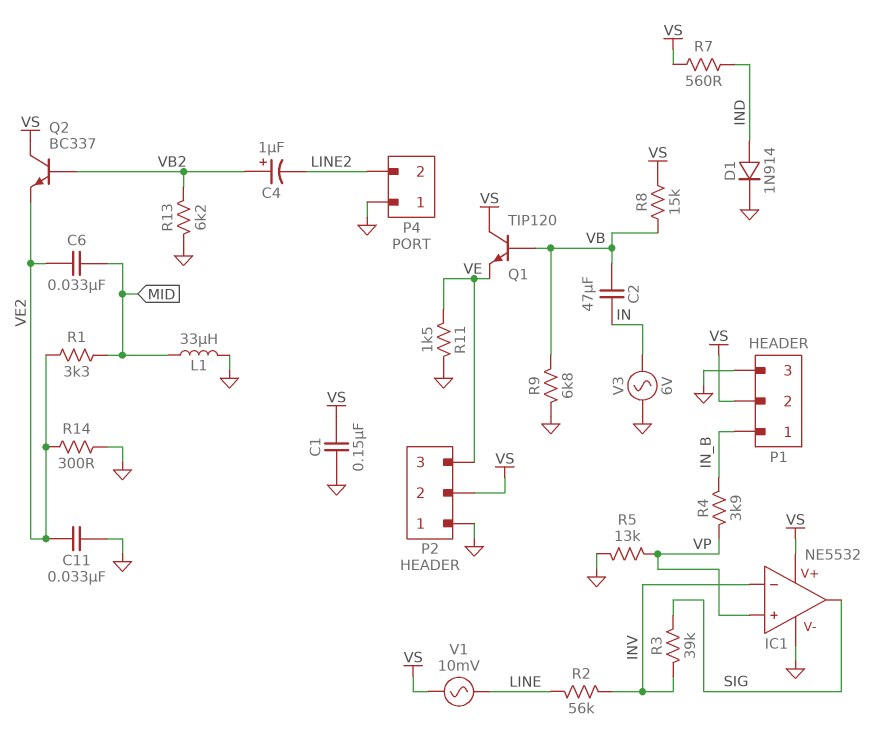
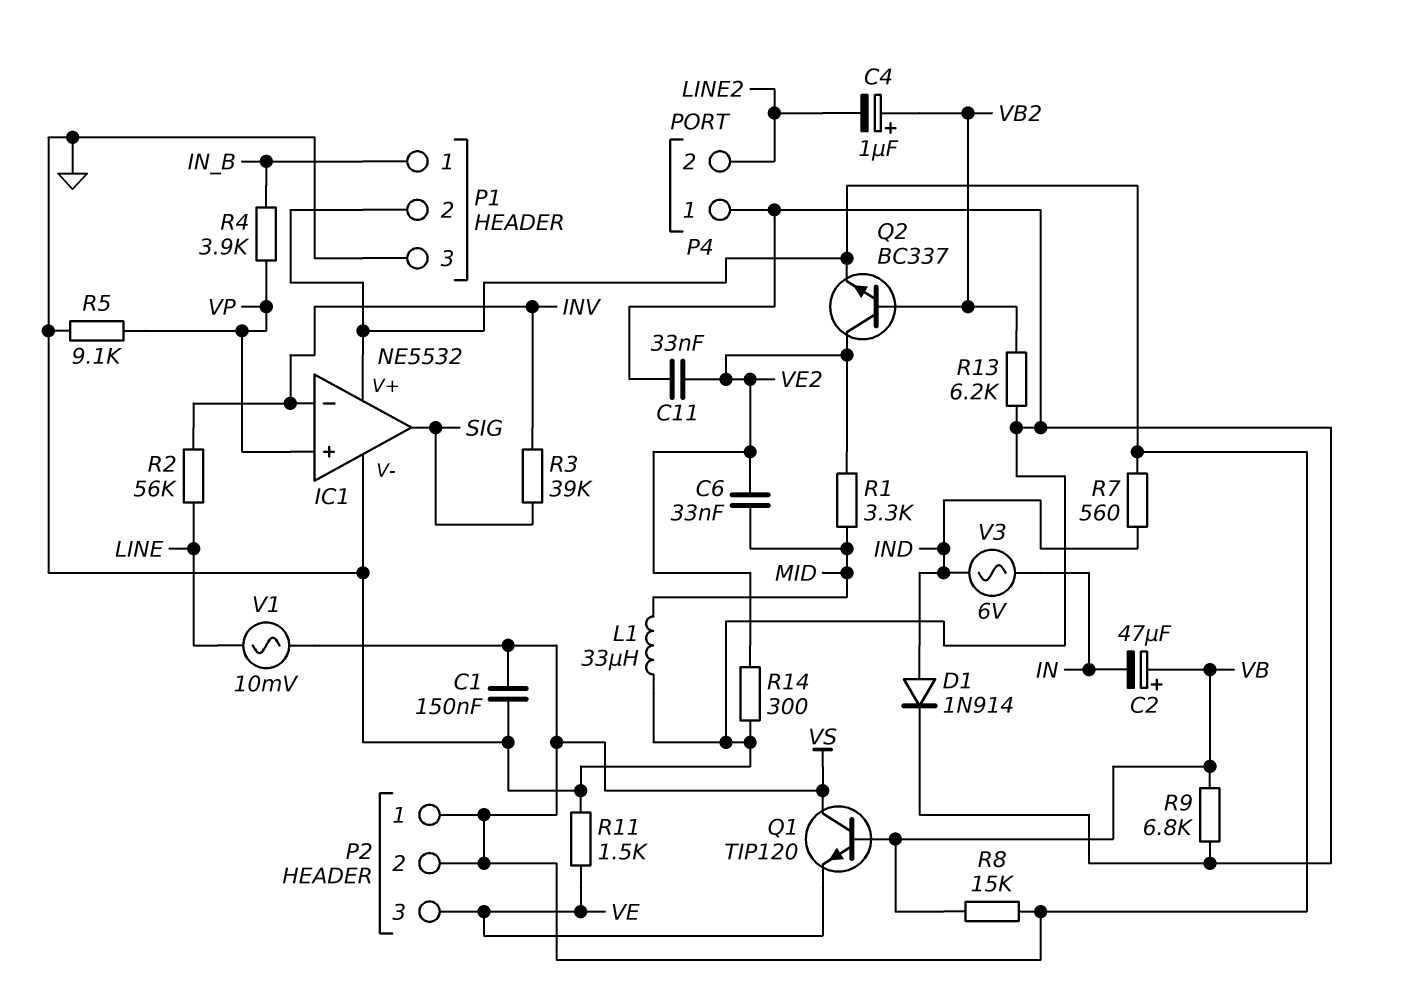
C2: 47uF (IN, VB) -> 47uF (plus VB, minus IN)
P2 pin 1: GND -> VS
Q2: NPN BC337 (B VB2, C VS, E VE2) -> NPN BC337 (B VB2, C VE2, E VS)
R5: 13k (GND, VP) -> 9.1k (GND, VP)
V3: AC 6V (GND, IN) -> AC 6V (IN, IND)

